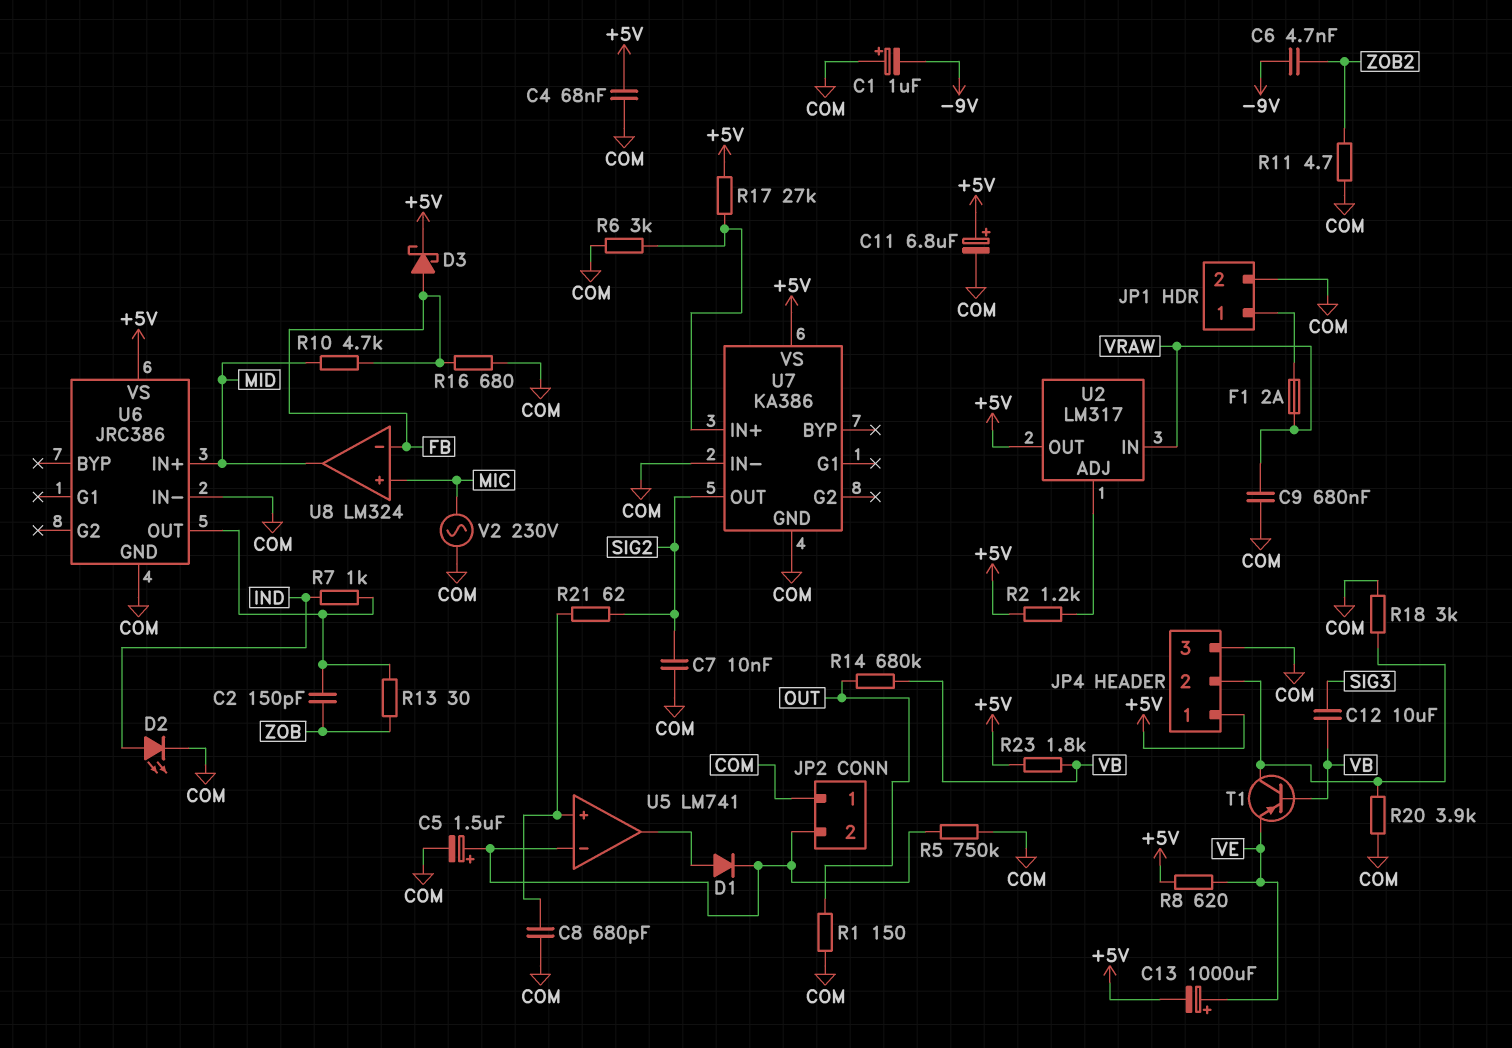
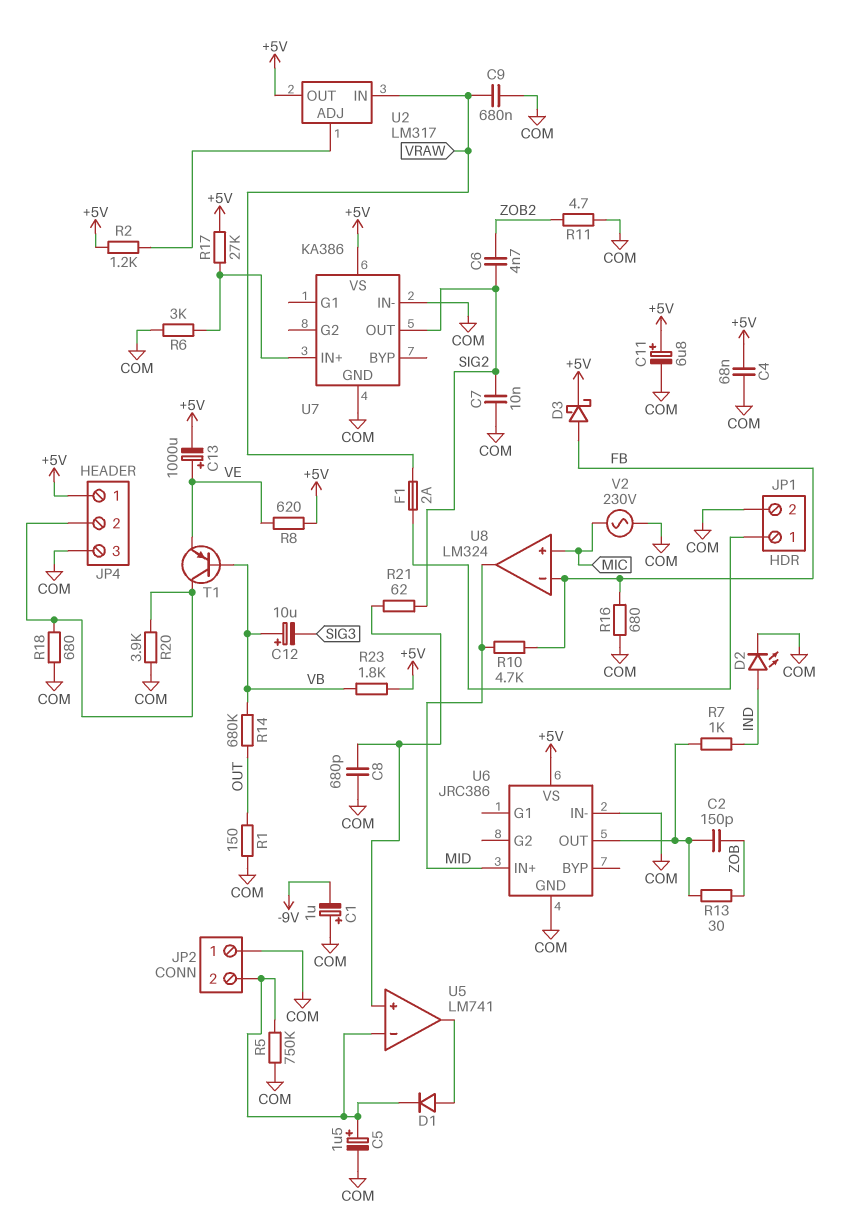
C6: 4.7nF (-9V, ZOB2) -> 4.7nF (SIG2, ZOB2)
C12: 10uF (SIG3, VB) -> 10uF (plus VB, minus SIG3)
R18: 3k (COM, JP4/2) -> 680 (COM, JP4/2)

